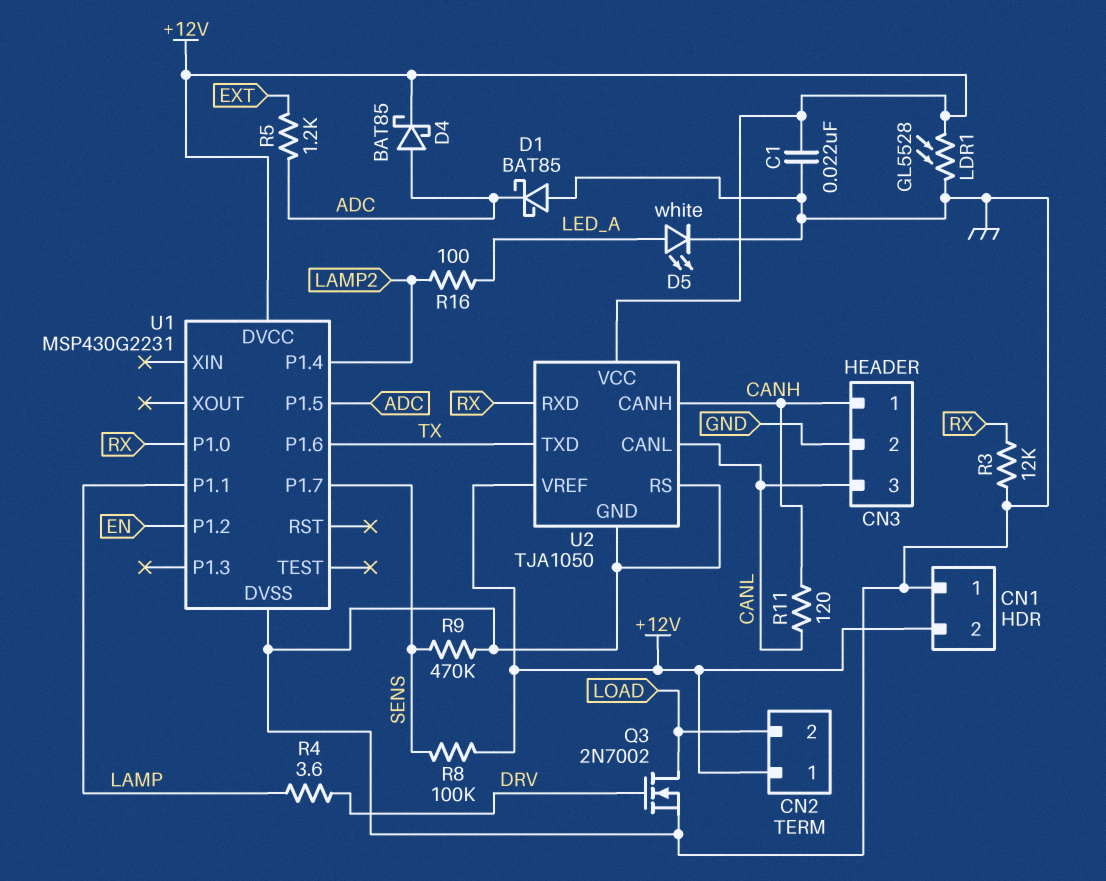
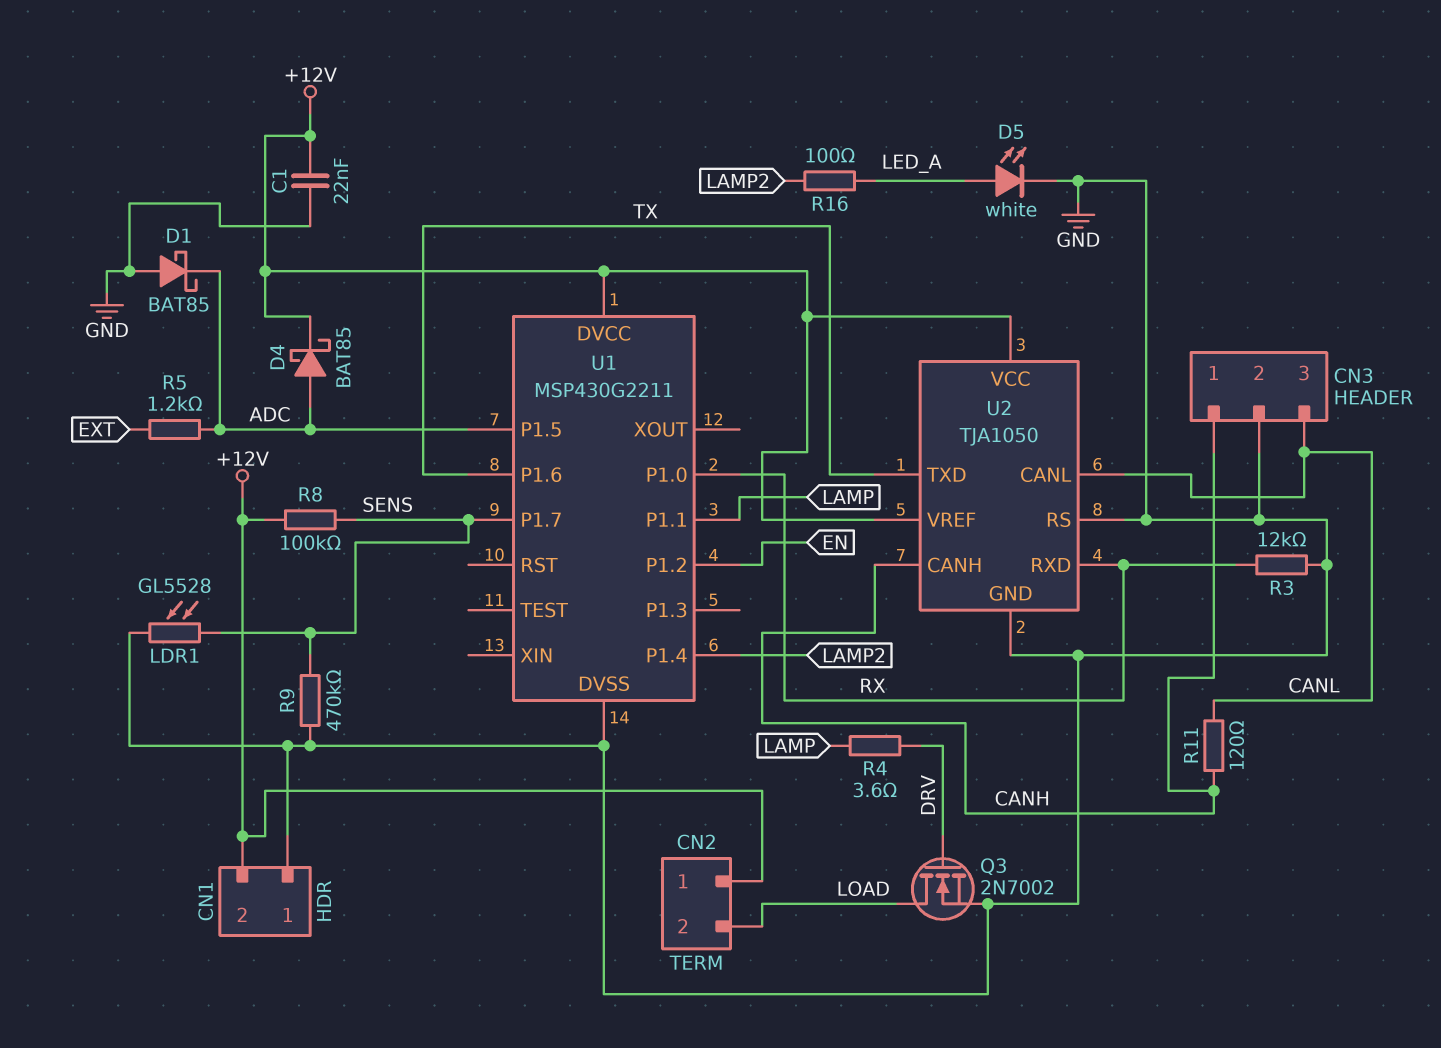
LDR1: GL5528 (+12V, GND) -> GL5528 (GND, SENS)
U1: MSP430G2231 -> MSP430G2211

